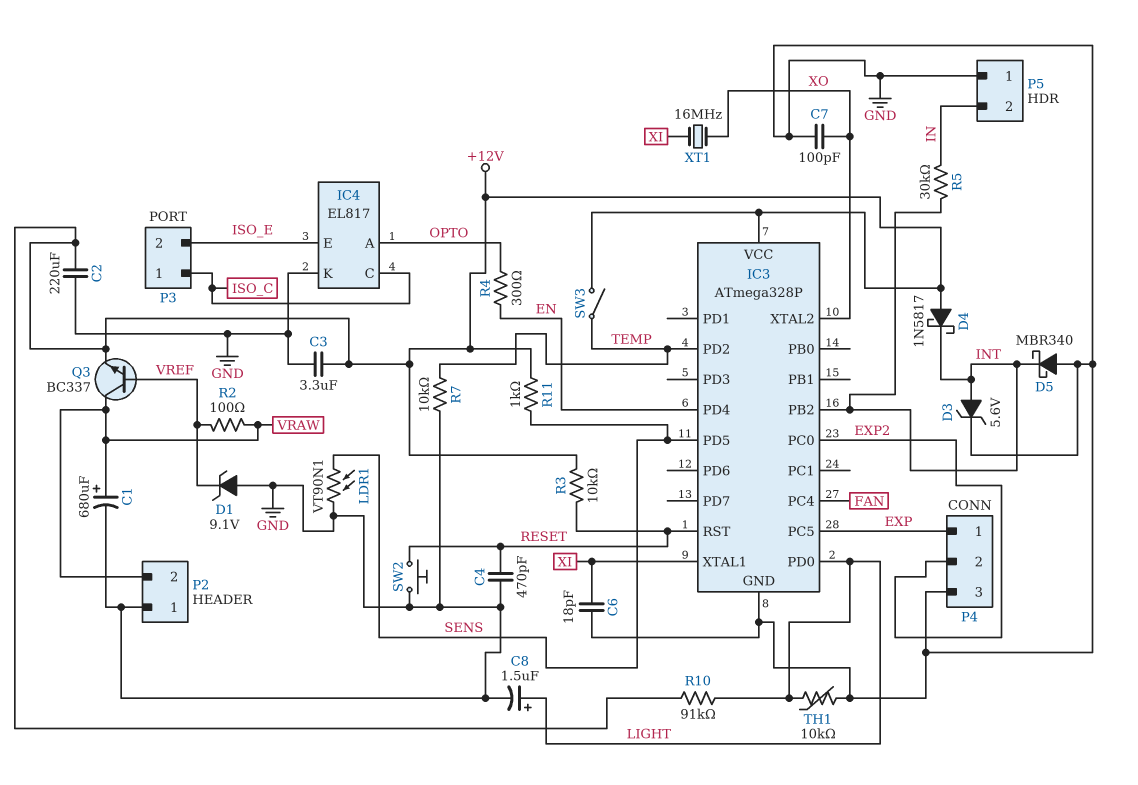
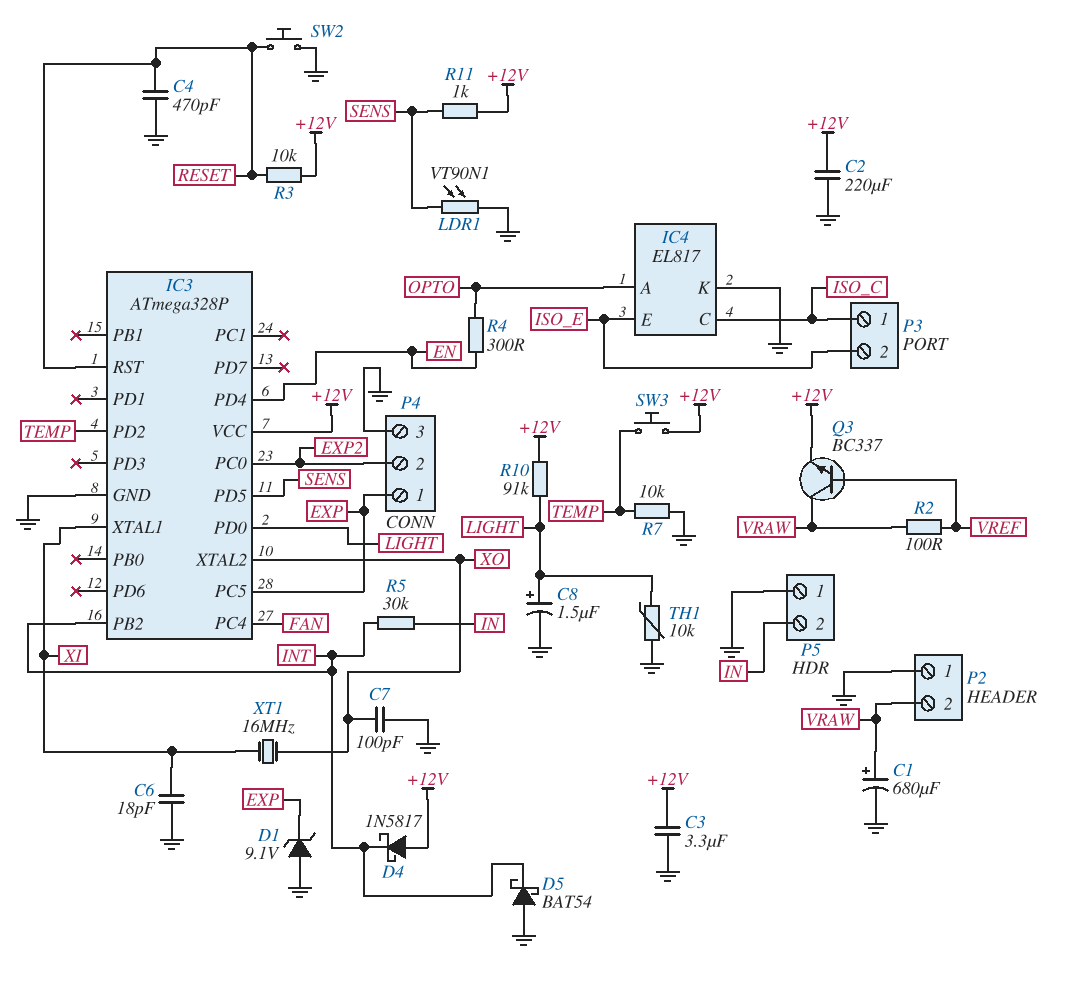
D1: zener 9.1V (A GND, K VREF) -> zener 9.1V (A GND, K EXP)
D3: zener 5.6V (A INT, K GND) -> none
D5: schottky MBR340 (A GND, K INT) -> schottky BAT54 (A GND, K INT)
SW3: switch (+12V, TEMP) -> button (+12V, TEMP)

